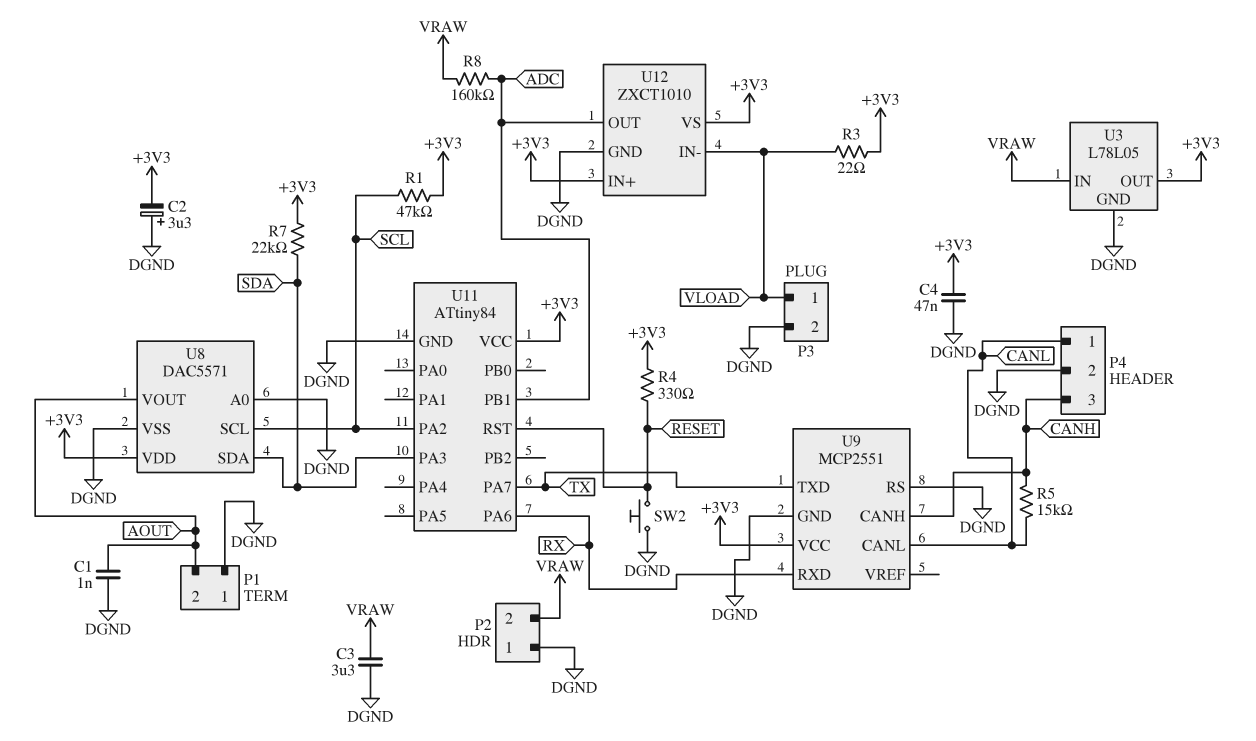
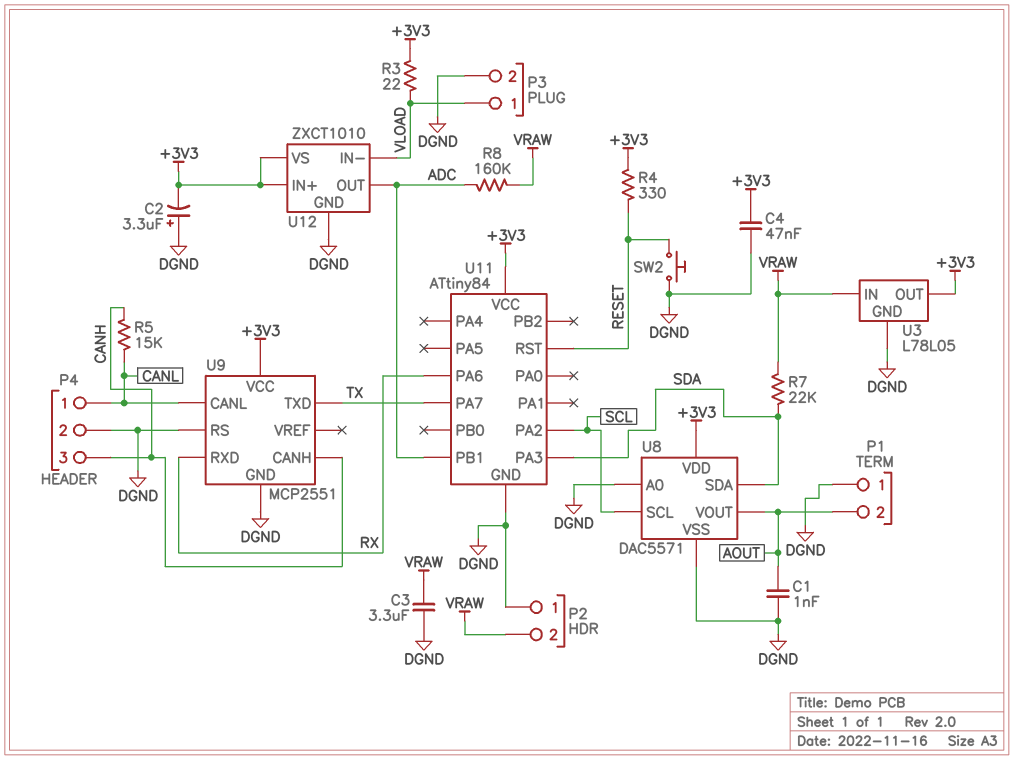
R1: 47k (+3V3, SCL) -> none
R7: 22k (+3V3, SDA) -> 22k (SDA, VRAW)

